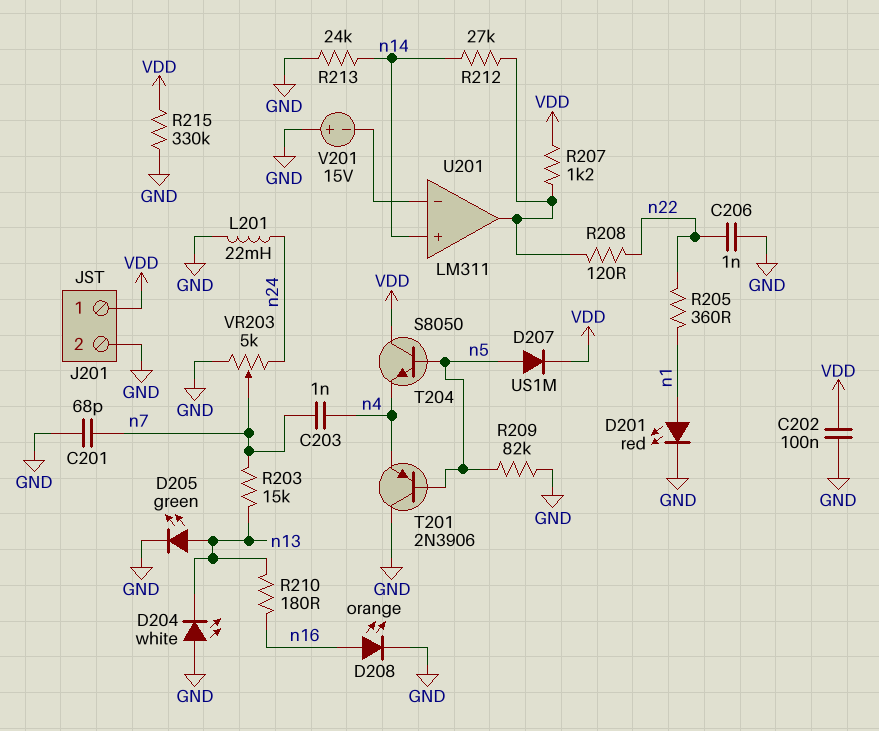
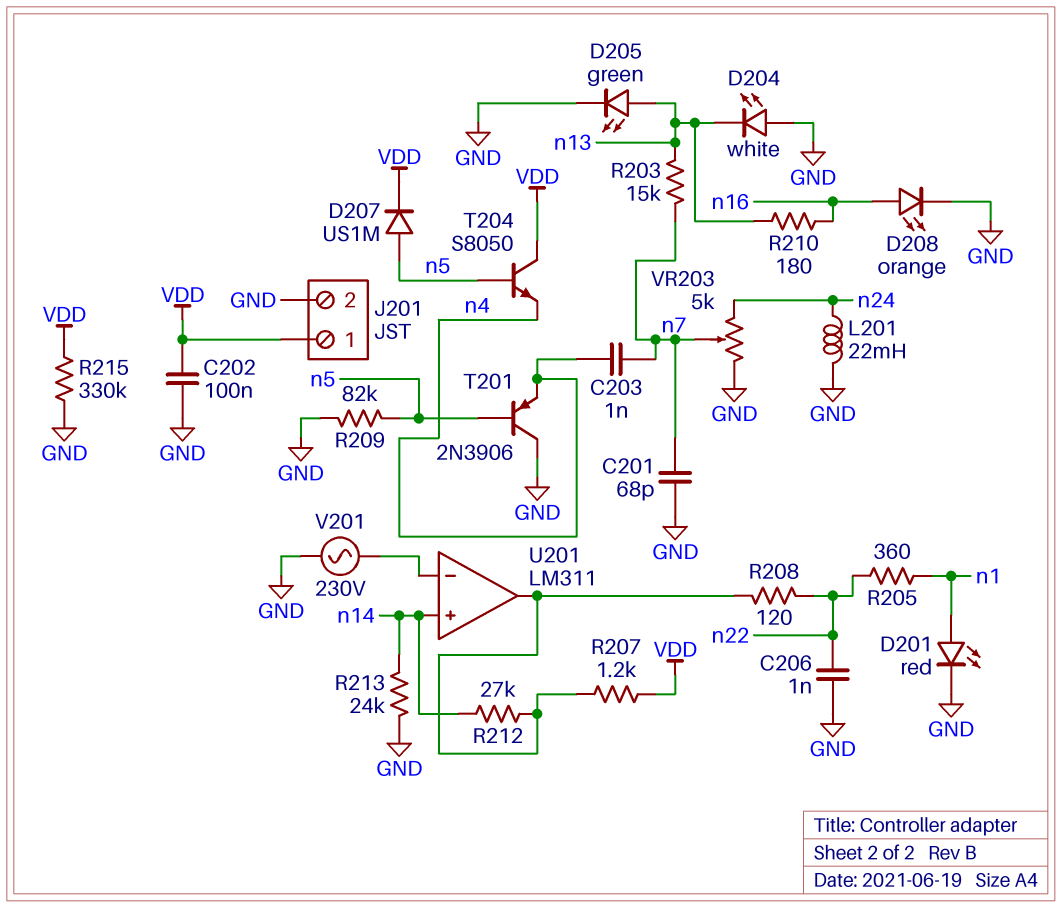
V201: 15V (plus GND, minus U201/in-) -> AC 230V (GND, U201/in-)

